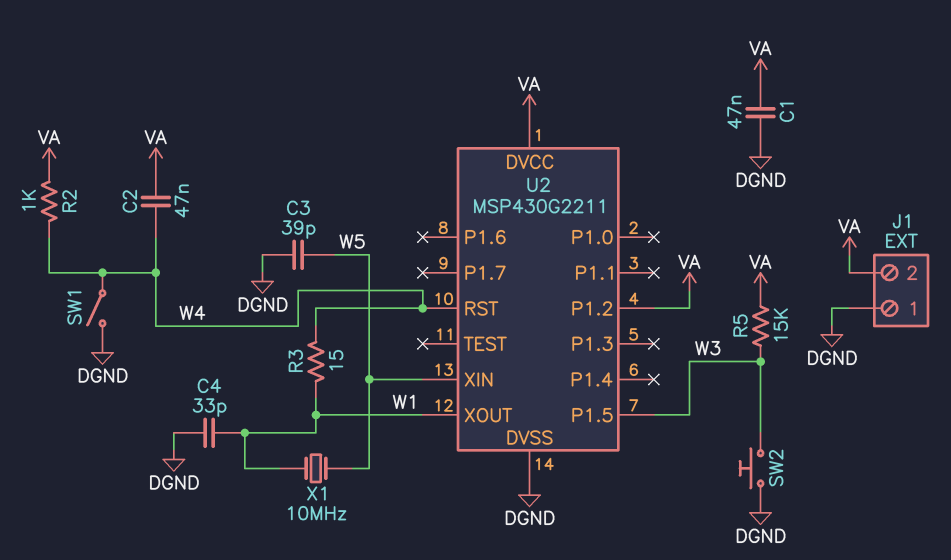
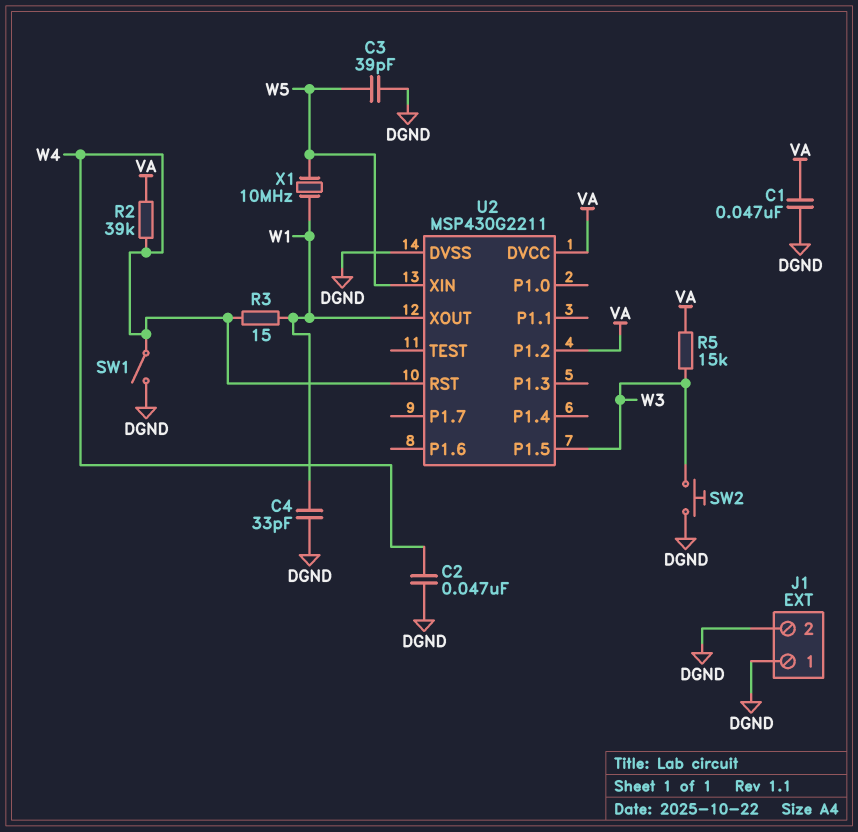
C2: 47nF (VA, W4) -> 47nF (DGND, W4)
J1 pin 2: VA -> DGND
R2: 1k (VA, W4) -> 39k (VA, W4)

